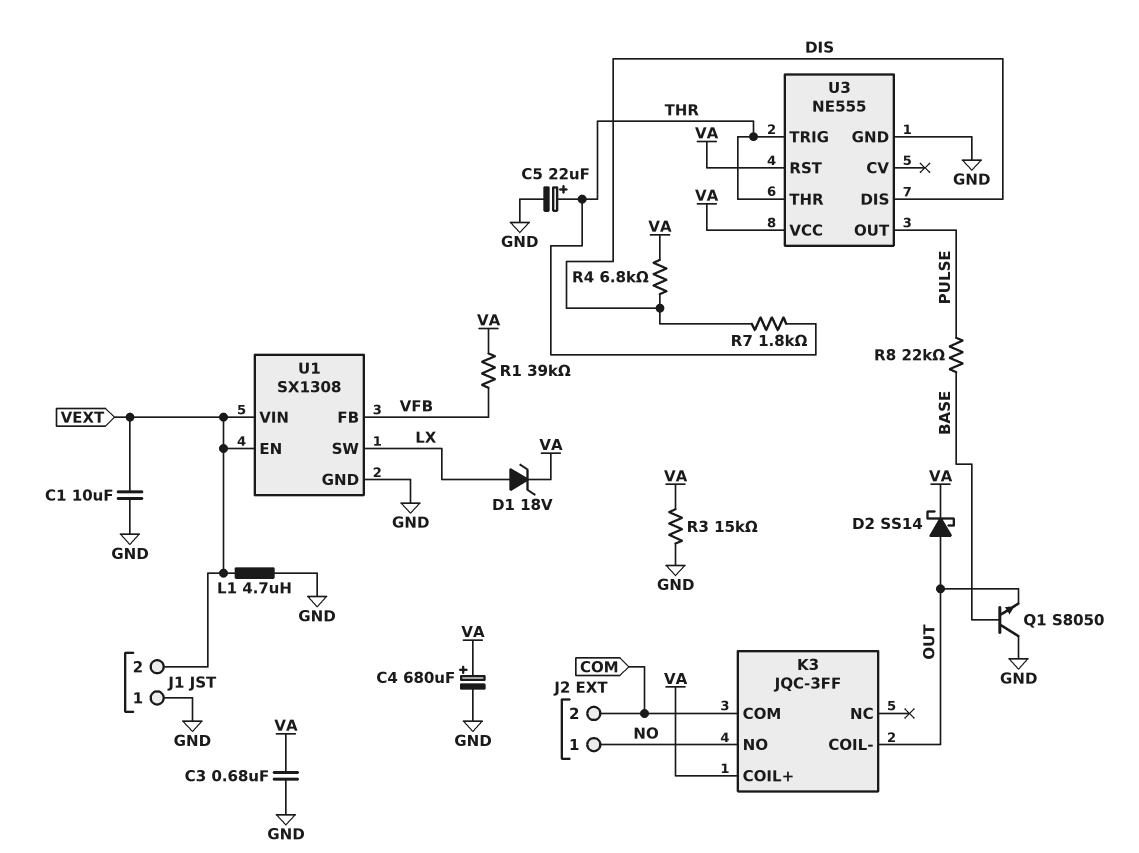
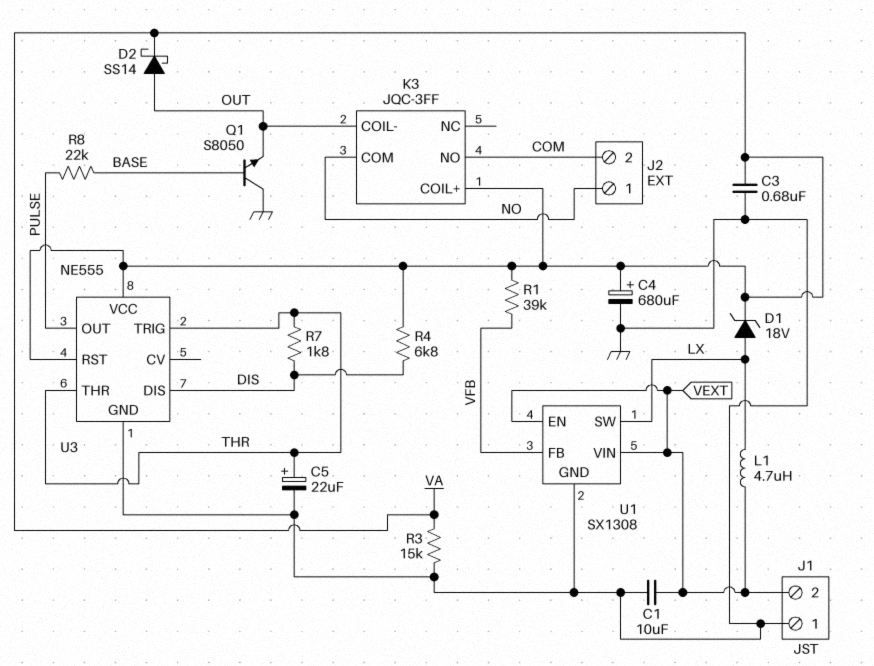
K3 pin COM: COM -> NO
K3 pin NO: NO -> COM
L1: 4.7uH (GND, VEXT) -> 4.7uH (LX, VEXT)

